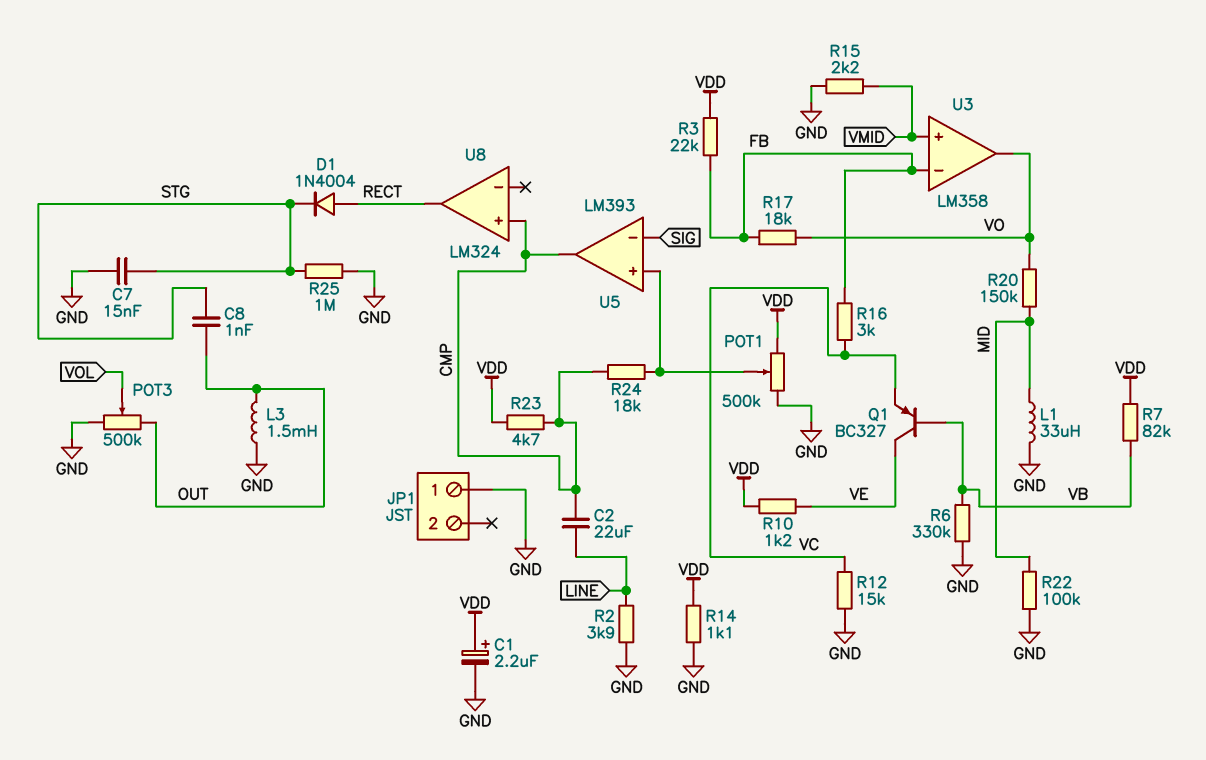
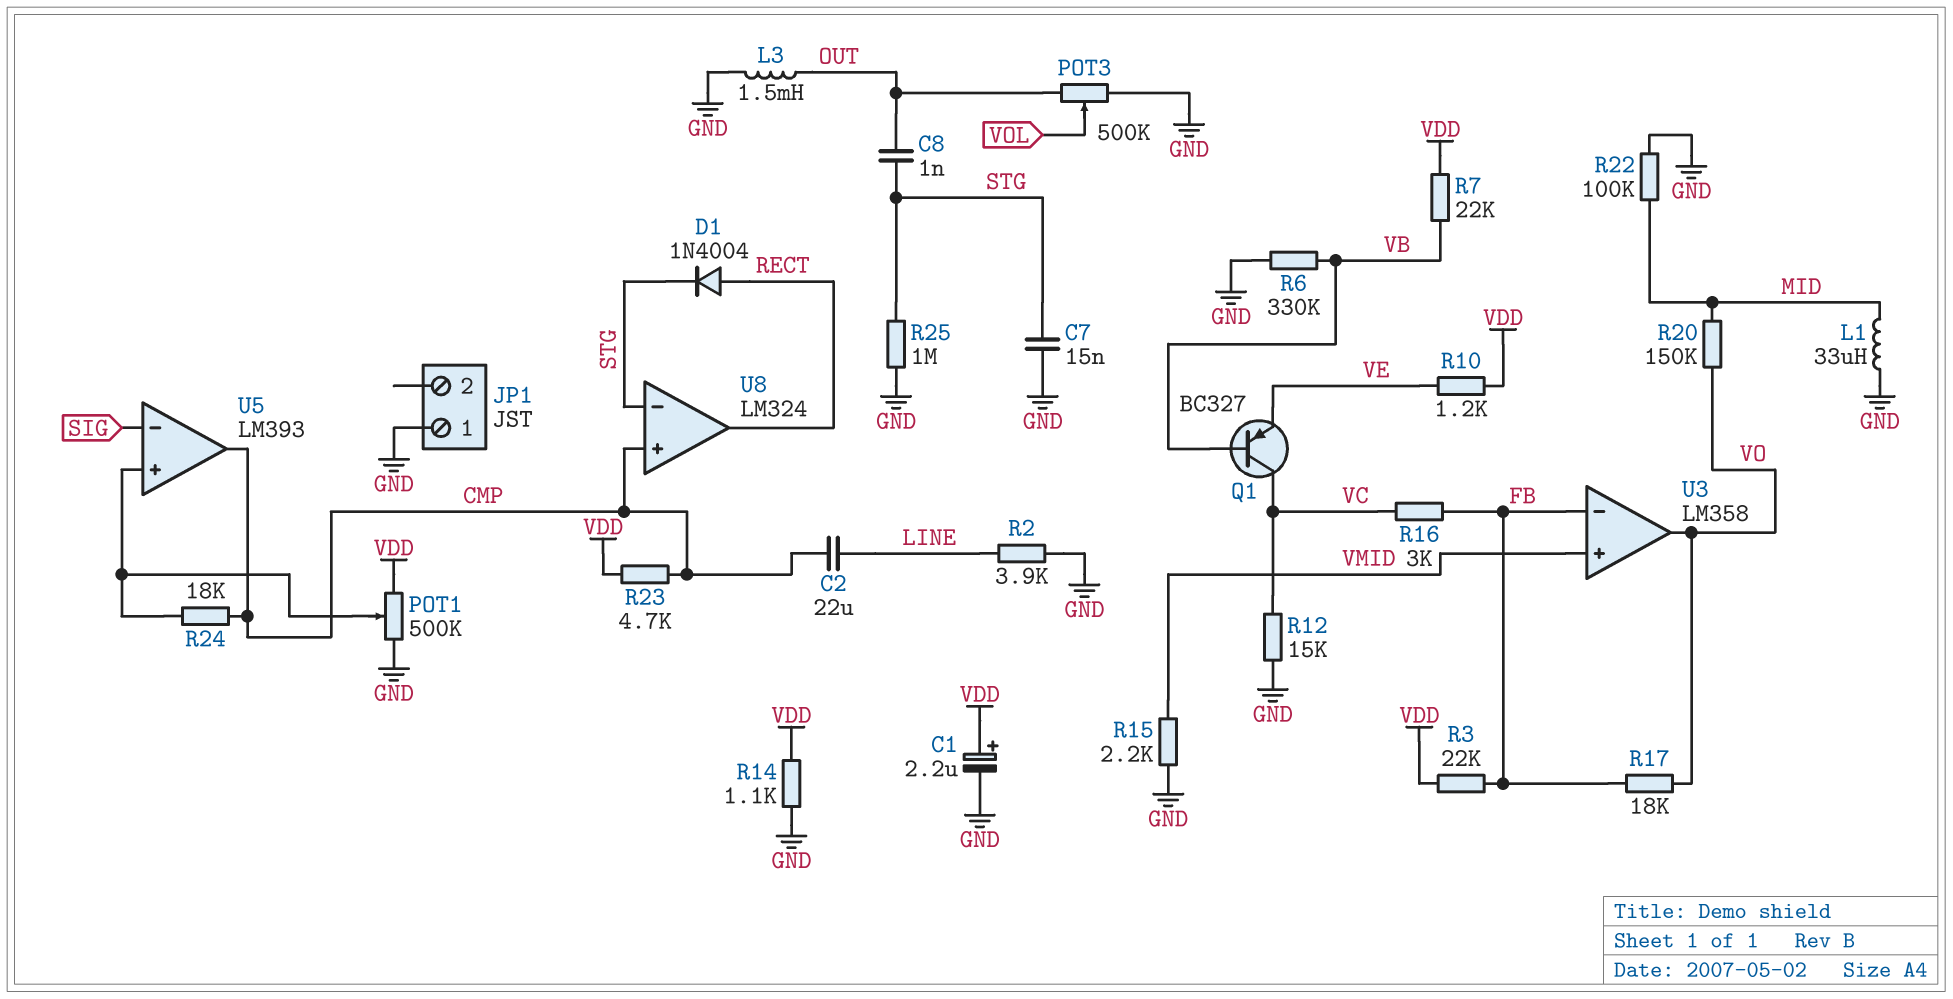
Q1: PNP BC327 (B VB, C VE, E VC) -> PNP BC327 (B VB, C VC, E VE)
R7: 82k (VB, VDD) -> 22k (VB, VDD)
U8 pin in-: none -> STG

